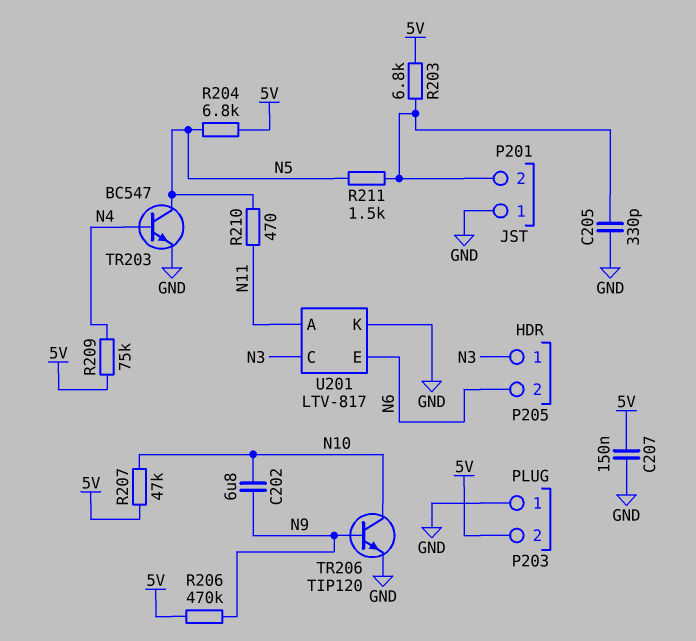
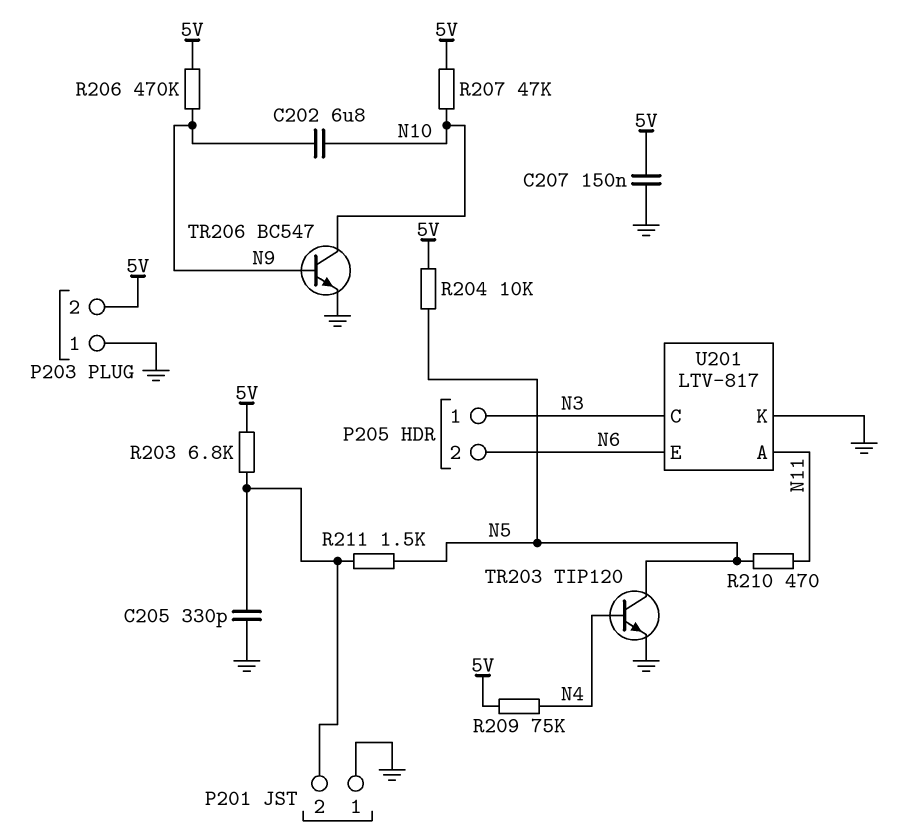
R204: 6.8k (5V, N5) -> 10k (5V, N5)
TR203: NPN BC547 (B N4, C N5, E GND) -> NPN TIP120 (B N4, C N5, E GND)
TR206: NPN TIP120 (B N9, C N10, E GND) -> NPN BC547 (B N9, C N10, E GND)

